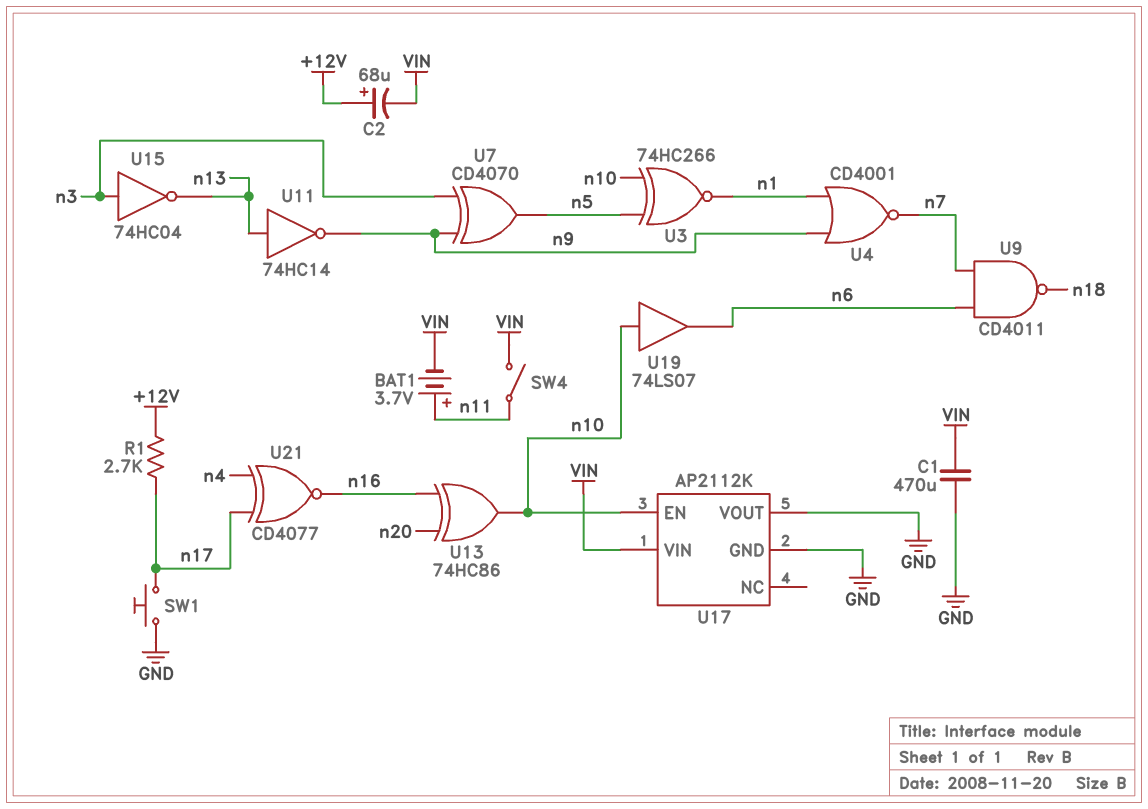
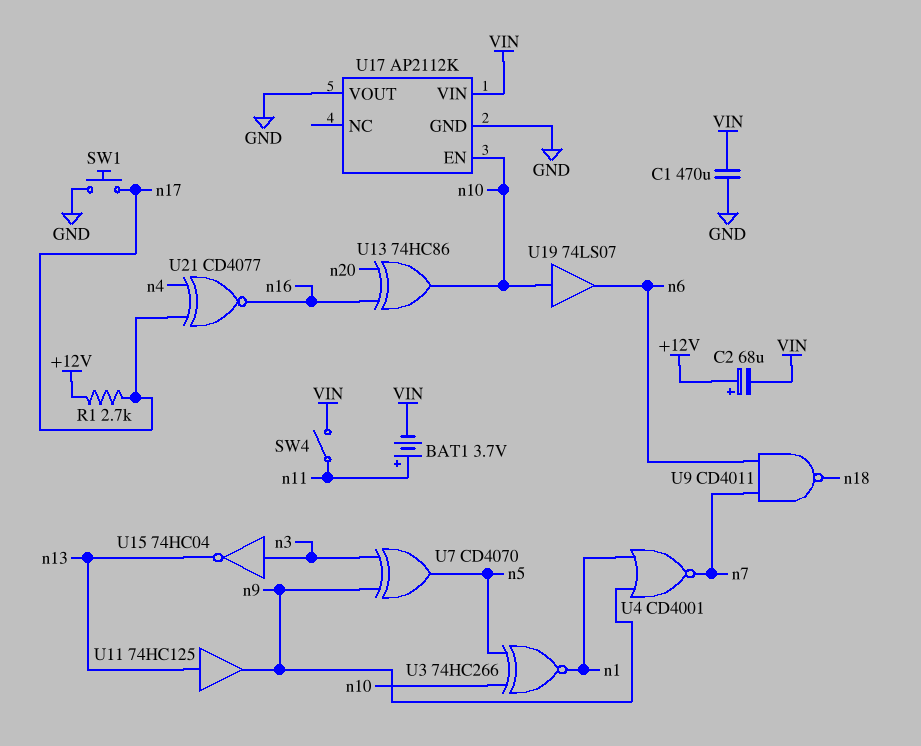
U11: NOT 74HC14 (in n13, out n9) -> buffer 74HC125 (in n13, out n9)

